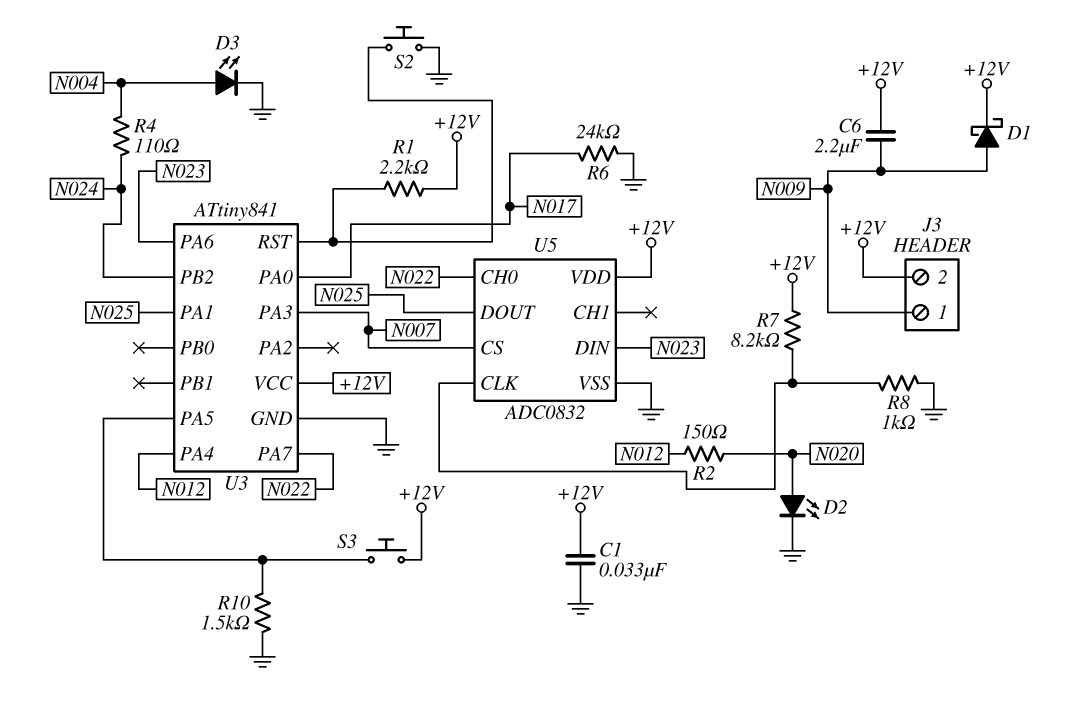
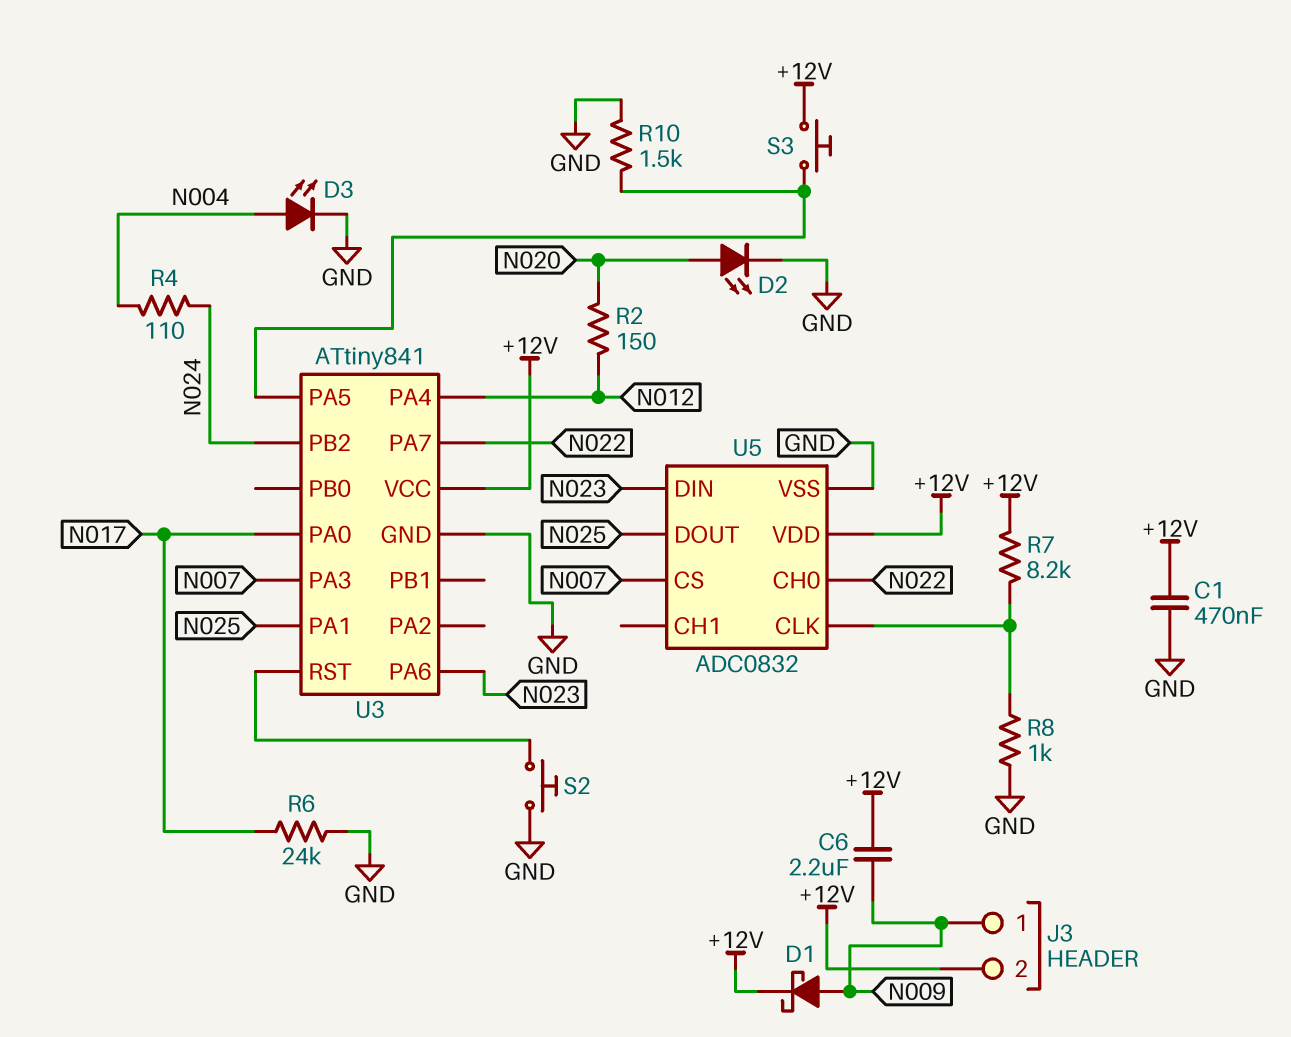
C1: 33nF (+12V, GND) -> 470nF (+12V, GND)
R1: 2.2k (+12V, U3/RST) -> none

